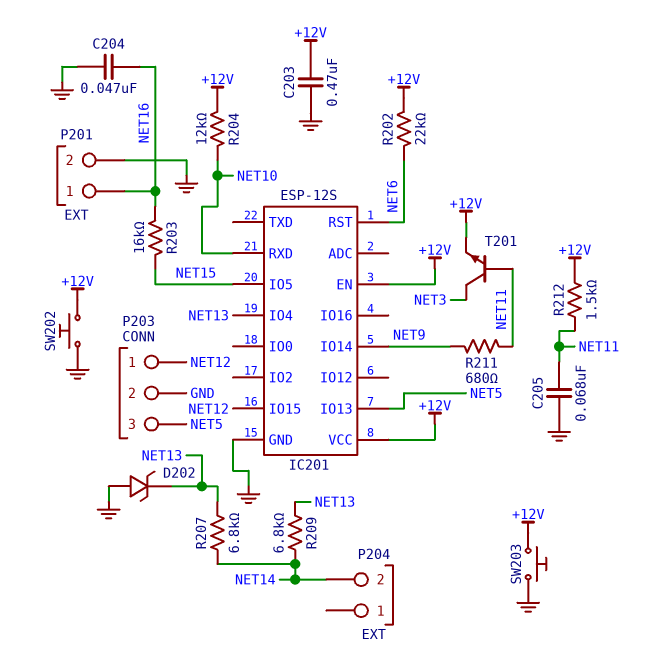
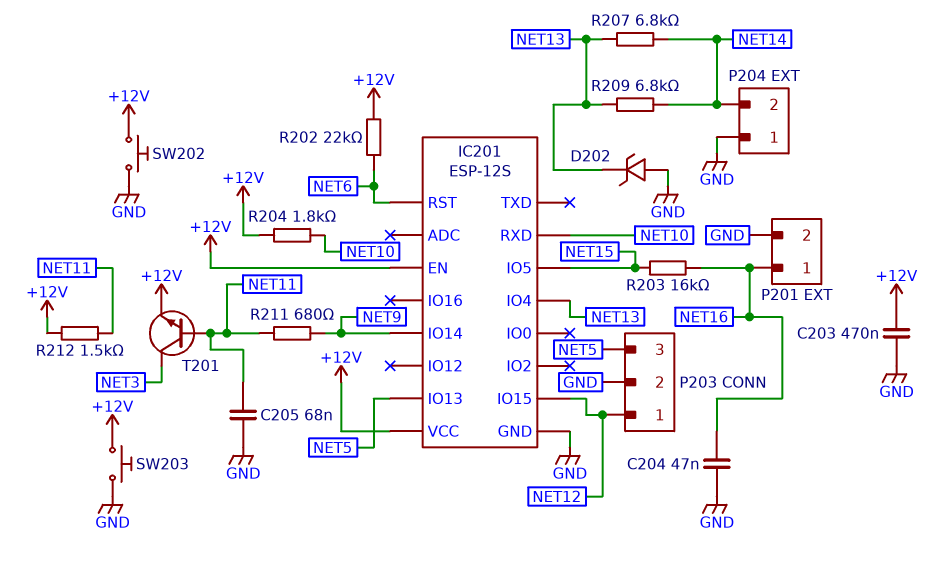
P204 pin 1: none -> GND
R204: 12k (+12V, NET10) -> 1.8k (+12V, NET10)

